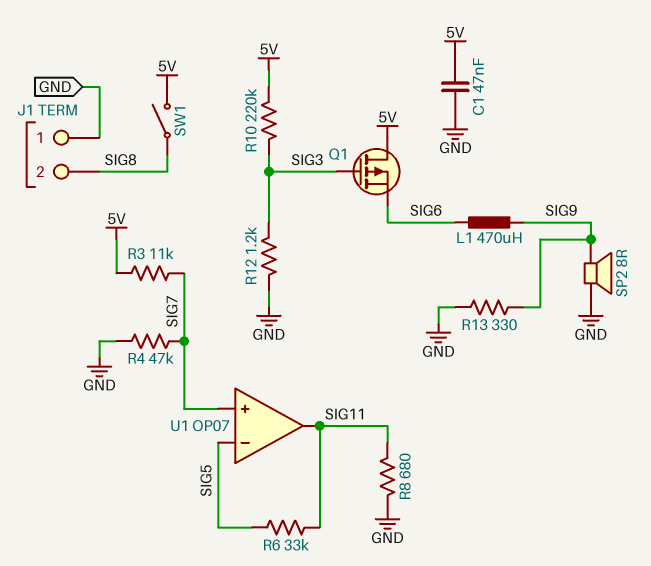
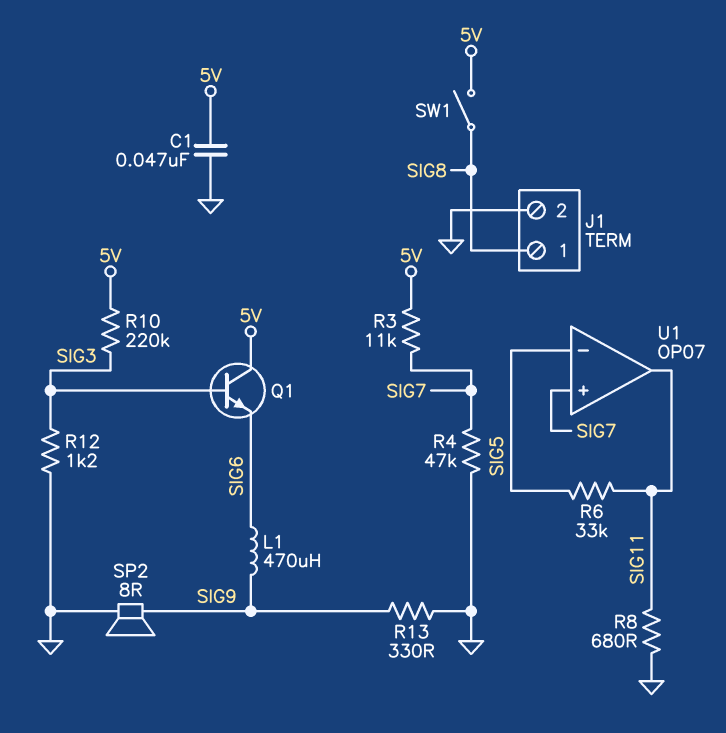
J1 pin 1: GND -> SIG8
J1 pin 2: SIG8 -> GND
Q1: PMOS (G SIG3, D 5V, S SIG6) -> NPN (B SIG3, C 5V, E SIG6)

